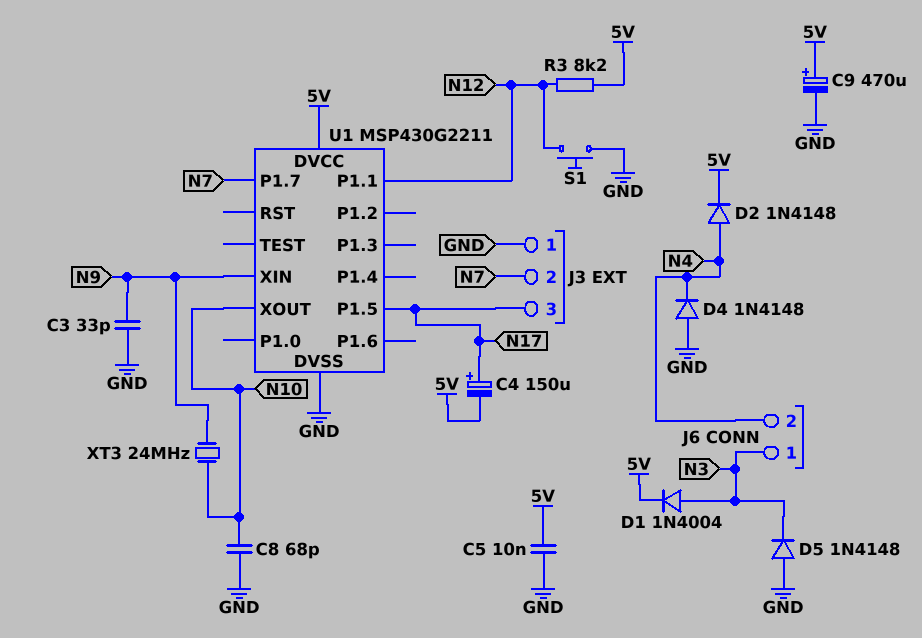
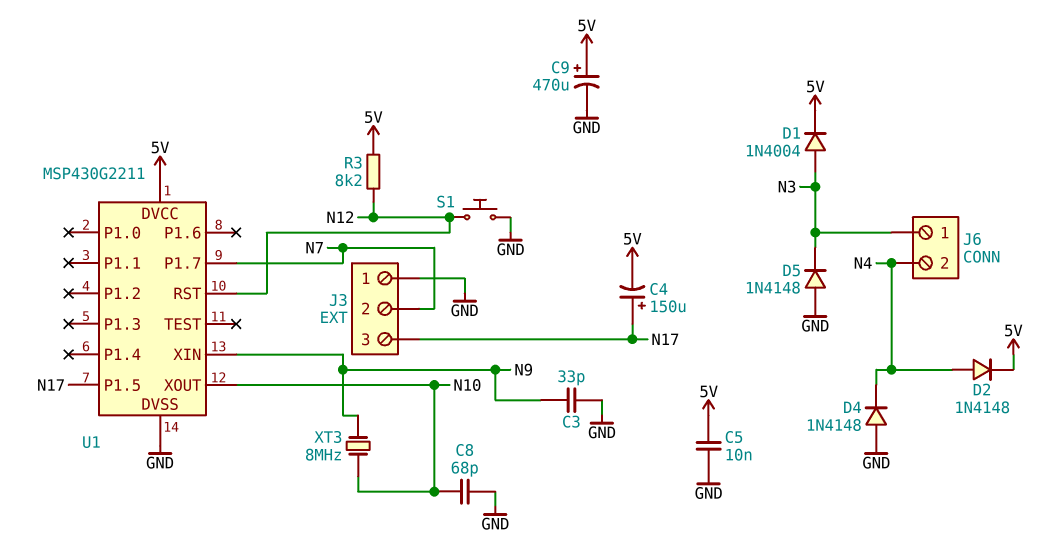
U1 pin P1.1: N12 -> none
U1 pin RST: none -> N12
XT3: 24MHz (N9, N10) -> 8MHz (N9, N10)

